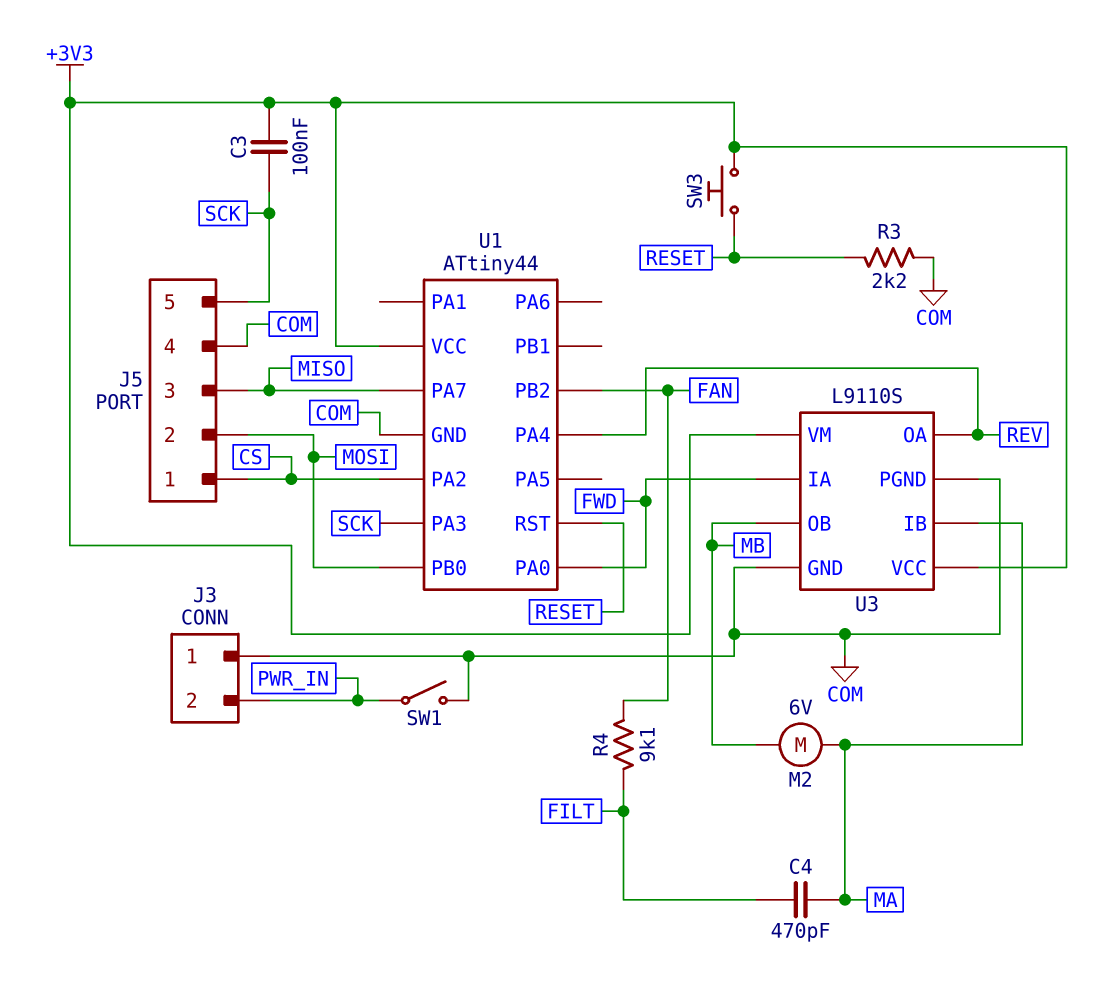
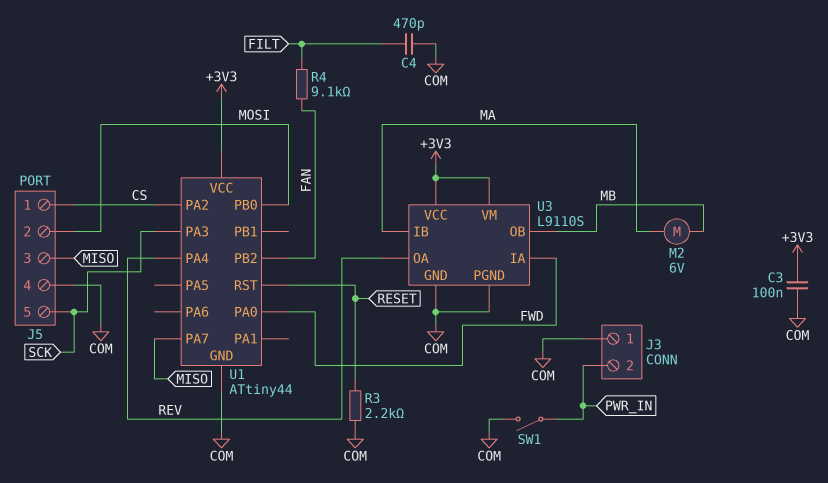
C3: 100nF (+3V3, SCK) -> 100nF (+3V3, COM)
C4: 470pF (FILT, MA) -> 470pF (COM, FILT)
SW3: button (+3V3, RESET) -> none

